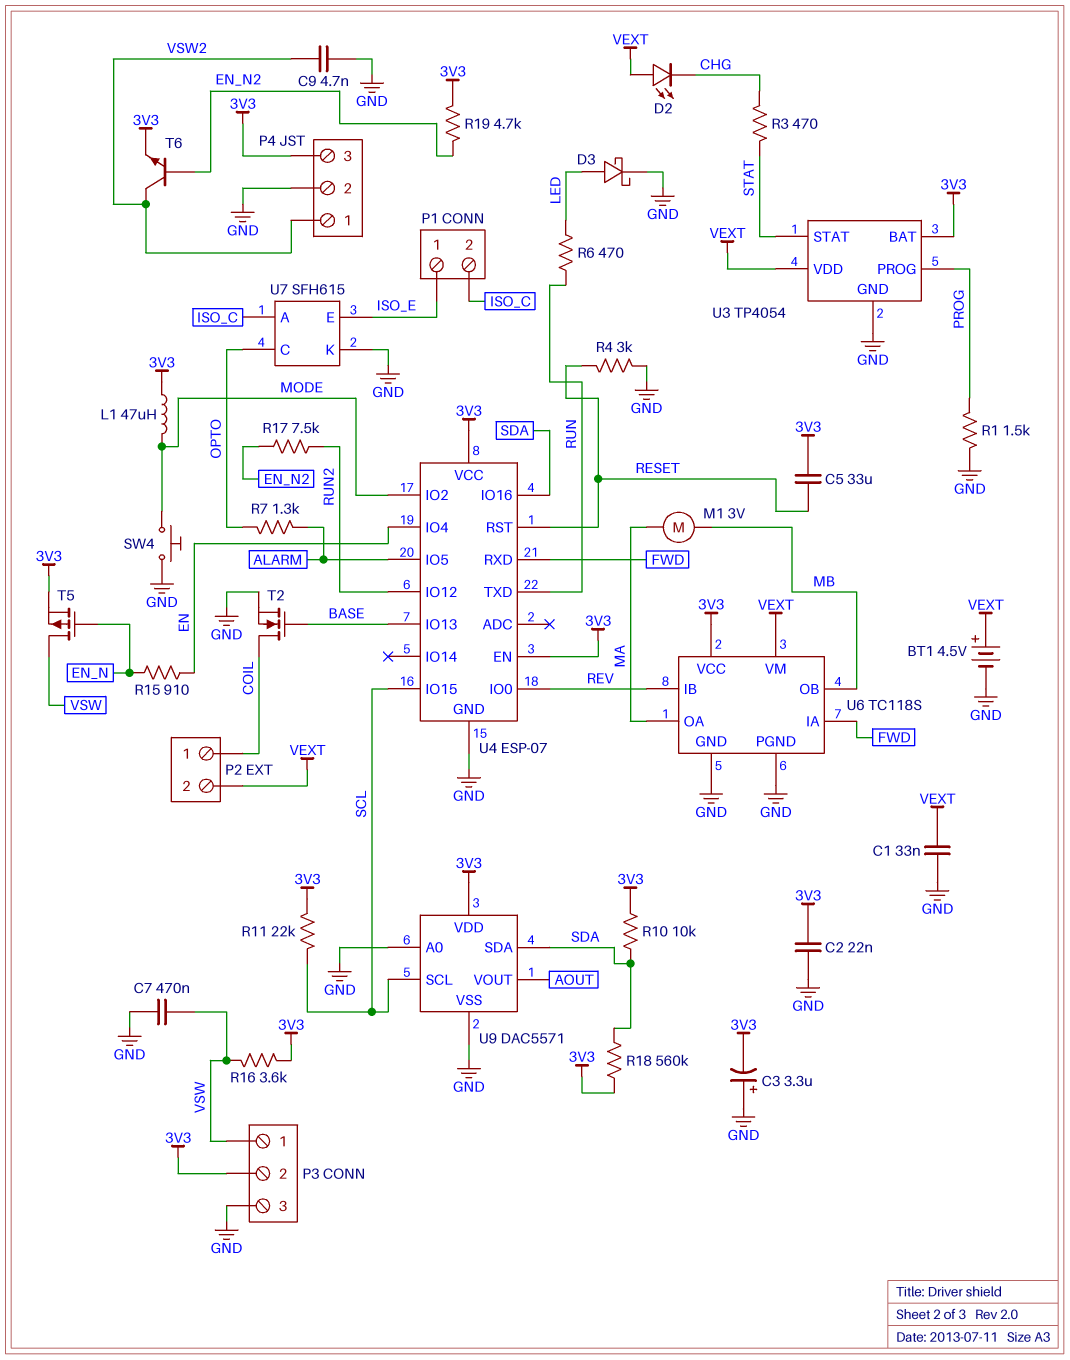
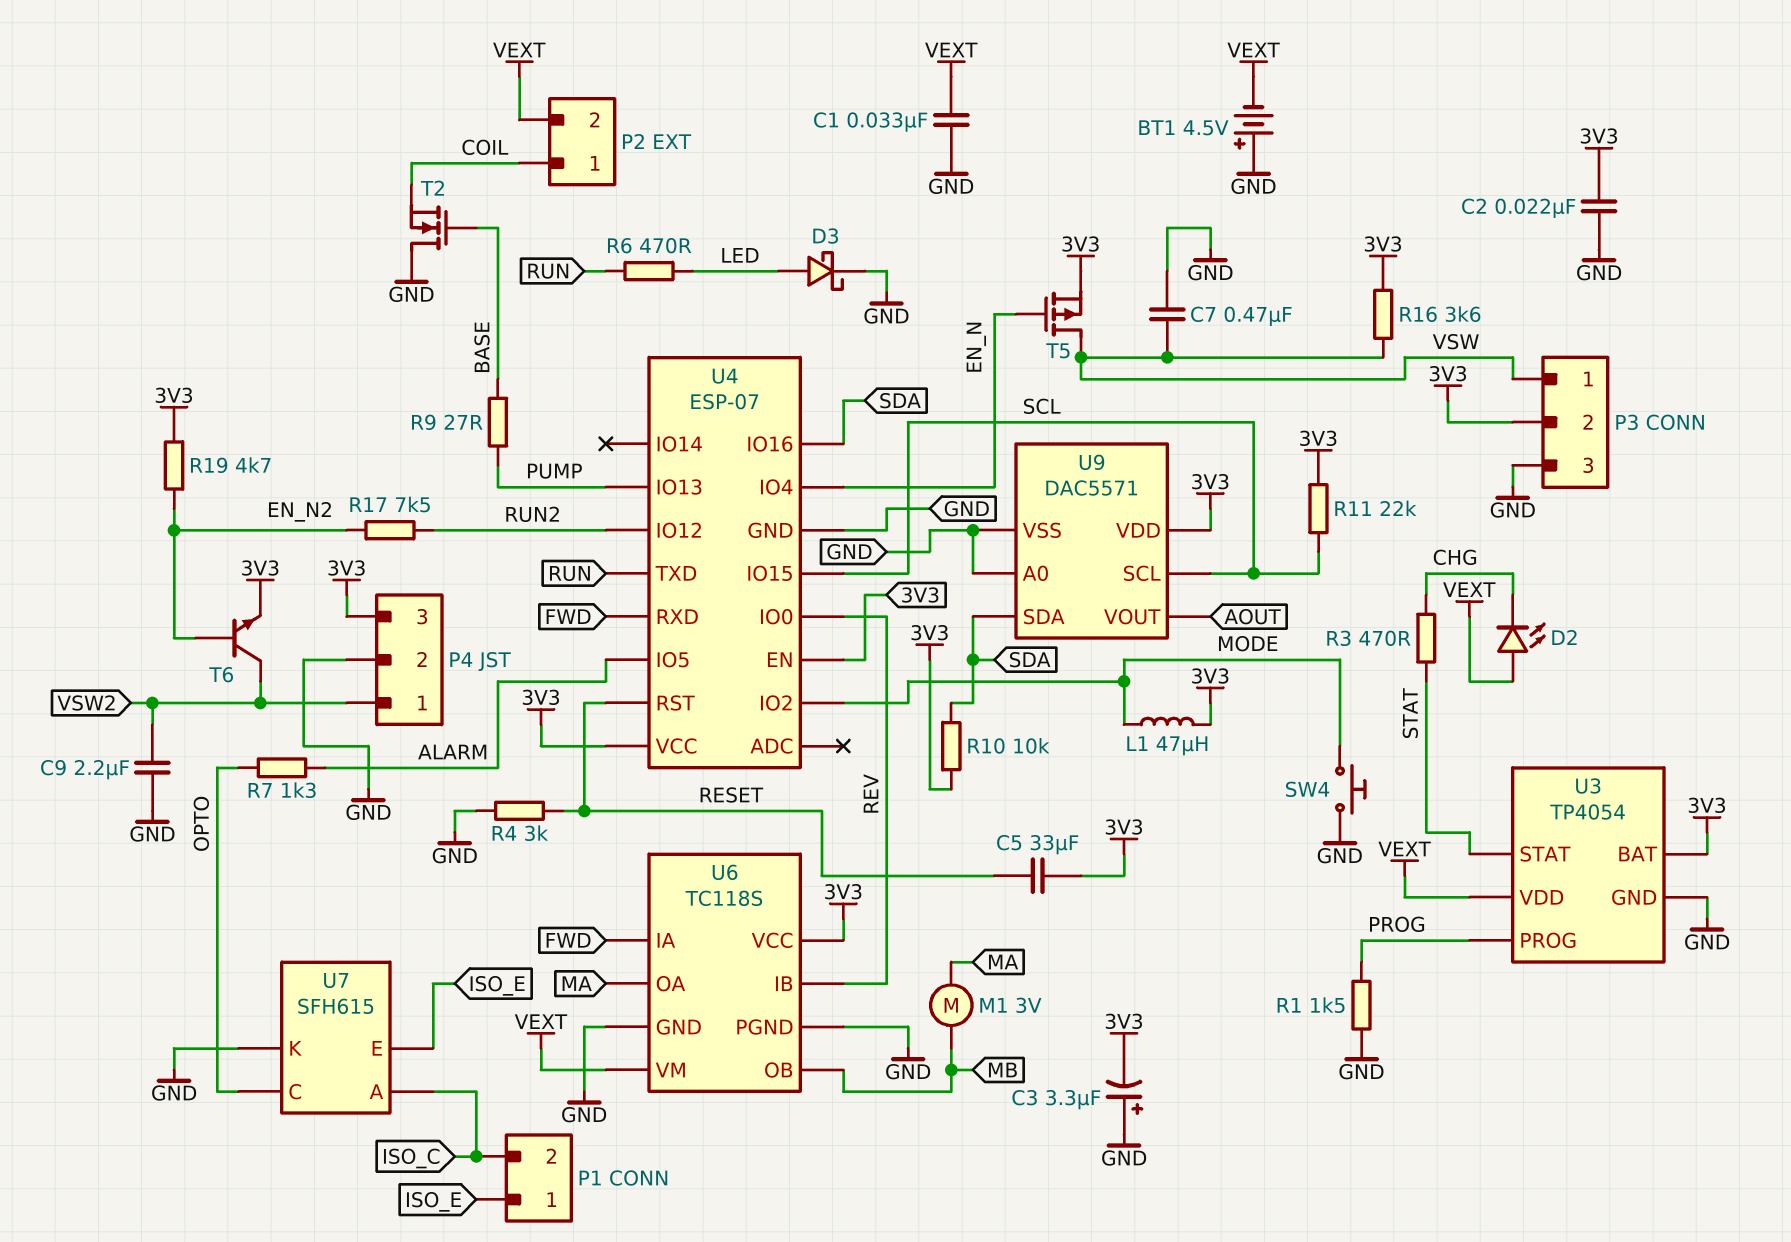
BT1: 4.5V (plus VEXT, minus GND) -> 4.5V (plus GND, minus VEXT)
C9: 4.7nF (GND, VSW2) -> 2.2uF (GND, VSW2)
R9: none -> 27 (BASE, PUMP)
R15: 910 (EN, EN_N) -> none
R18: 560k (3V3, SDA) -> none
T2: NMOS (G BASE, D COIL, S GND) -> NMOS (G BASE, D GND, S COIL)
U4 pin IO4: EN -> EN_N
U4 pin IO13: BASE -> PUMP

